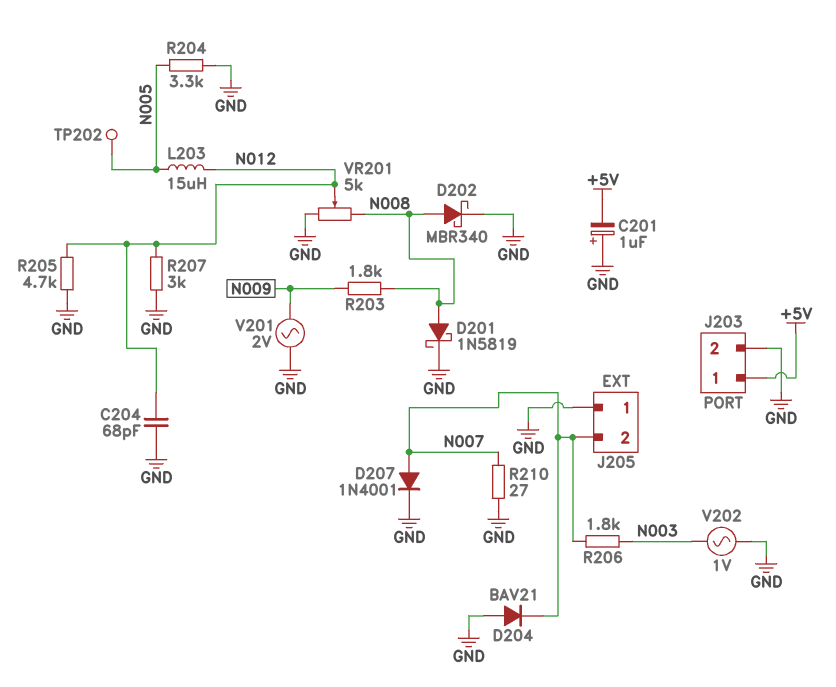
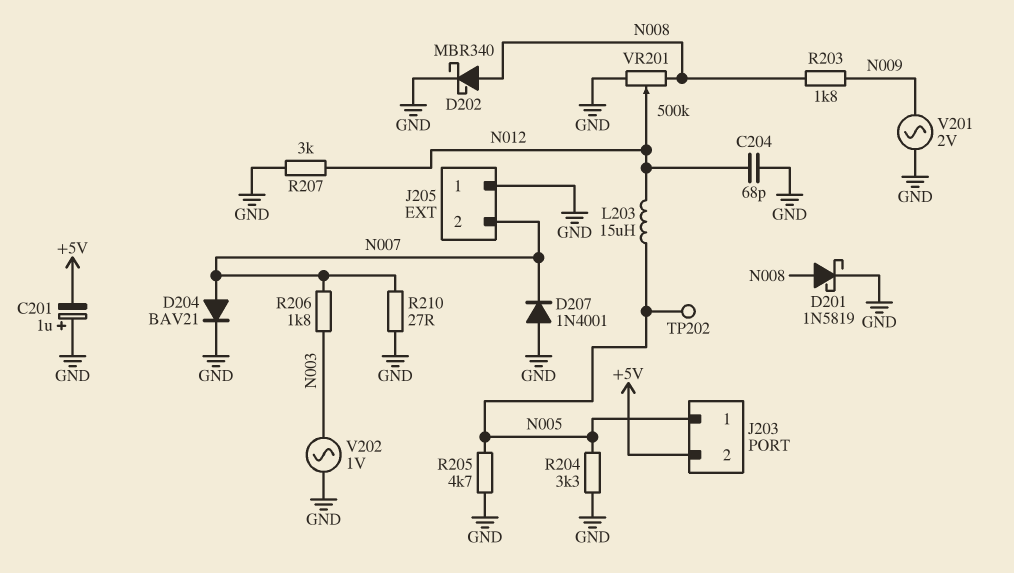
D204: diode BAV21 (A GND, K N007) -> diode BAV21 (A N007, K GND)
D207: diode 1N4001 (A N007, K GND) -> diode 1N4001 (A GND, K N007)
J203 pin 1: +5V -> N005
J203 pin 2: GND -> +5V
R205: 4.7k (GND, N012) -> 4.7k (GND, N005)
VR201: 5k (GND, N008, wiper N012) -> 500k (GND, N008, wiper N012)

